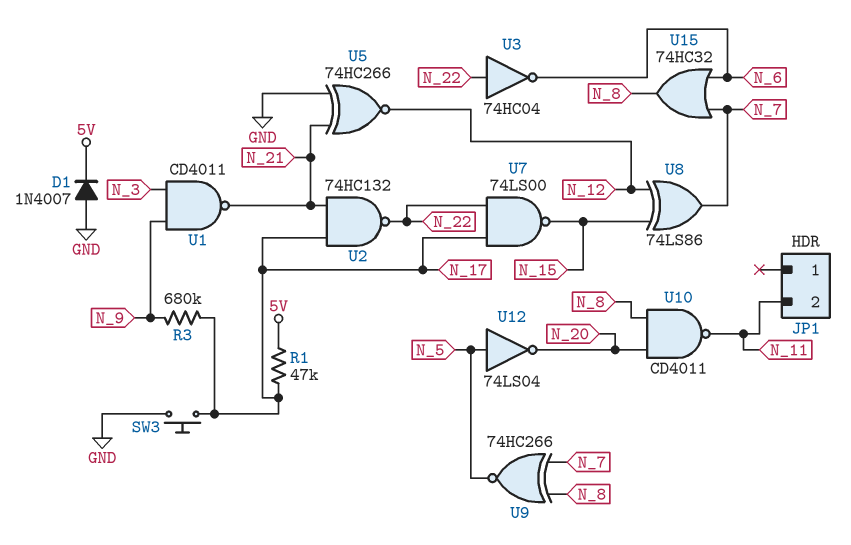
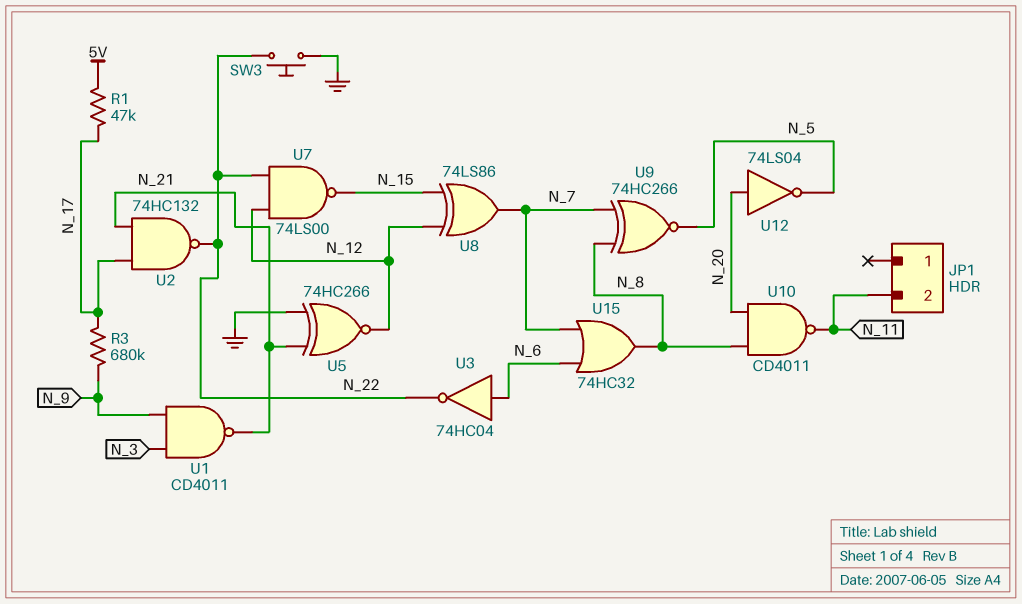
D1: diode 1N4007 (A GND, K 5V) -> none
SW3: button (GND, N_17) -> button (GND, N_22)
U3: NOT 74HC04 (in N_22, out N_6) -> NOT 74HC04 (in N_6, out N_22)
U7: NAND 74LS00 (in N_17, in N_22, out N_15) -> NAND 74LS00 (in N_12, in N_22, out N_15)
U12: NOT 74LS04 (in N_5, out N_20) -> NOT 74LS04 (in N_20, out N_5)

